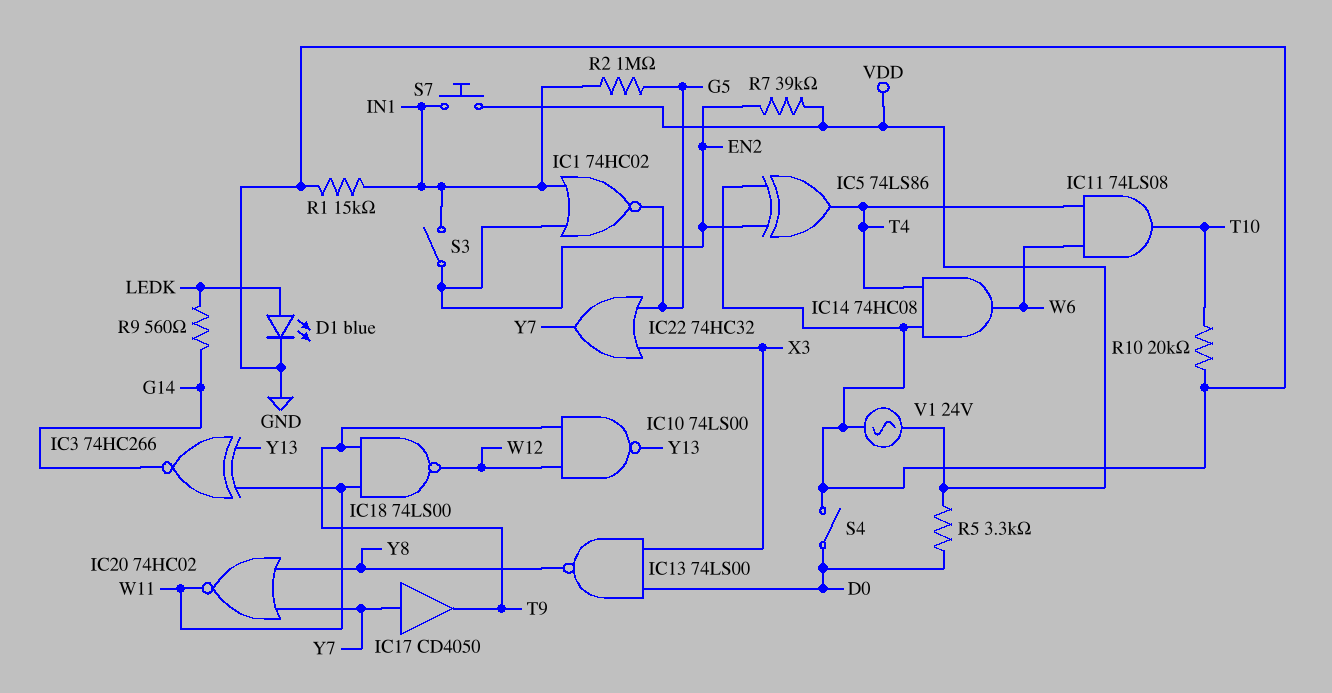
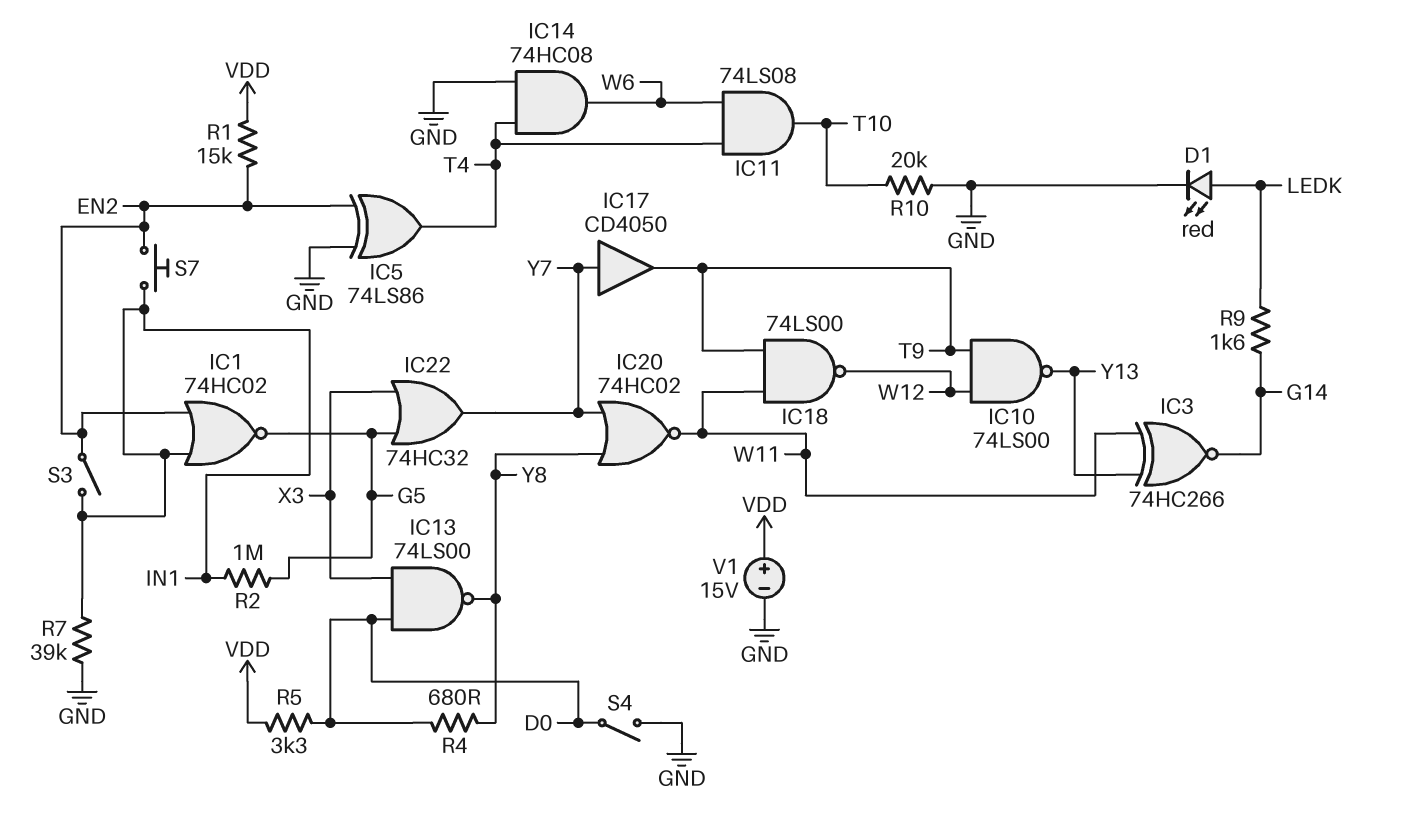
D1: LED blue (A LEDK, K GND) -> LED red (A LEDK, K GND)
R1: 15k (GND, IN1) -> 15k (EN2, VDD)
R4: none -> 680 (D0, Y8)
R7: 39k (EN2, VDD) -> 39k (GND, IN1)
R9: 560 (G14, LEDK) -> 1.6k (G14, LEDK)
S7: button (IN1, VDD) -> button (EN2, IN1)
V1: AC 24V (GND, VDD) -> 15V (plus VDD, minus GND)

